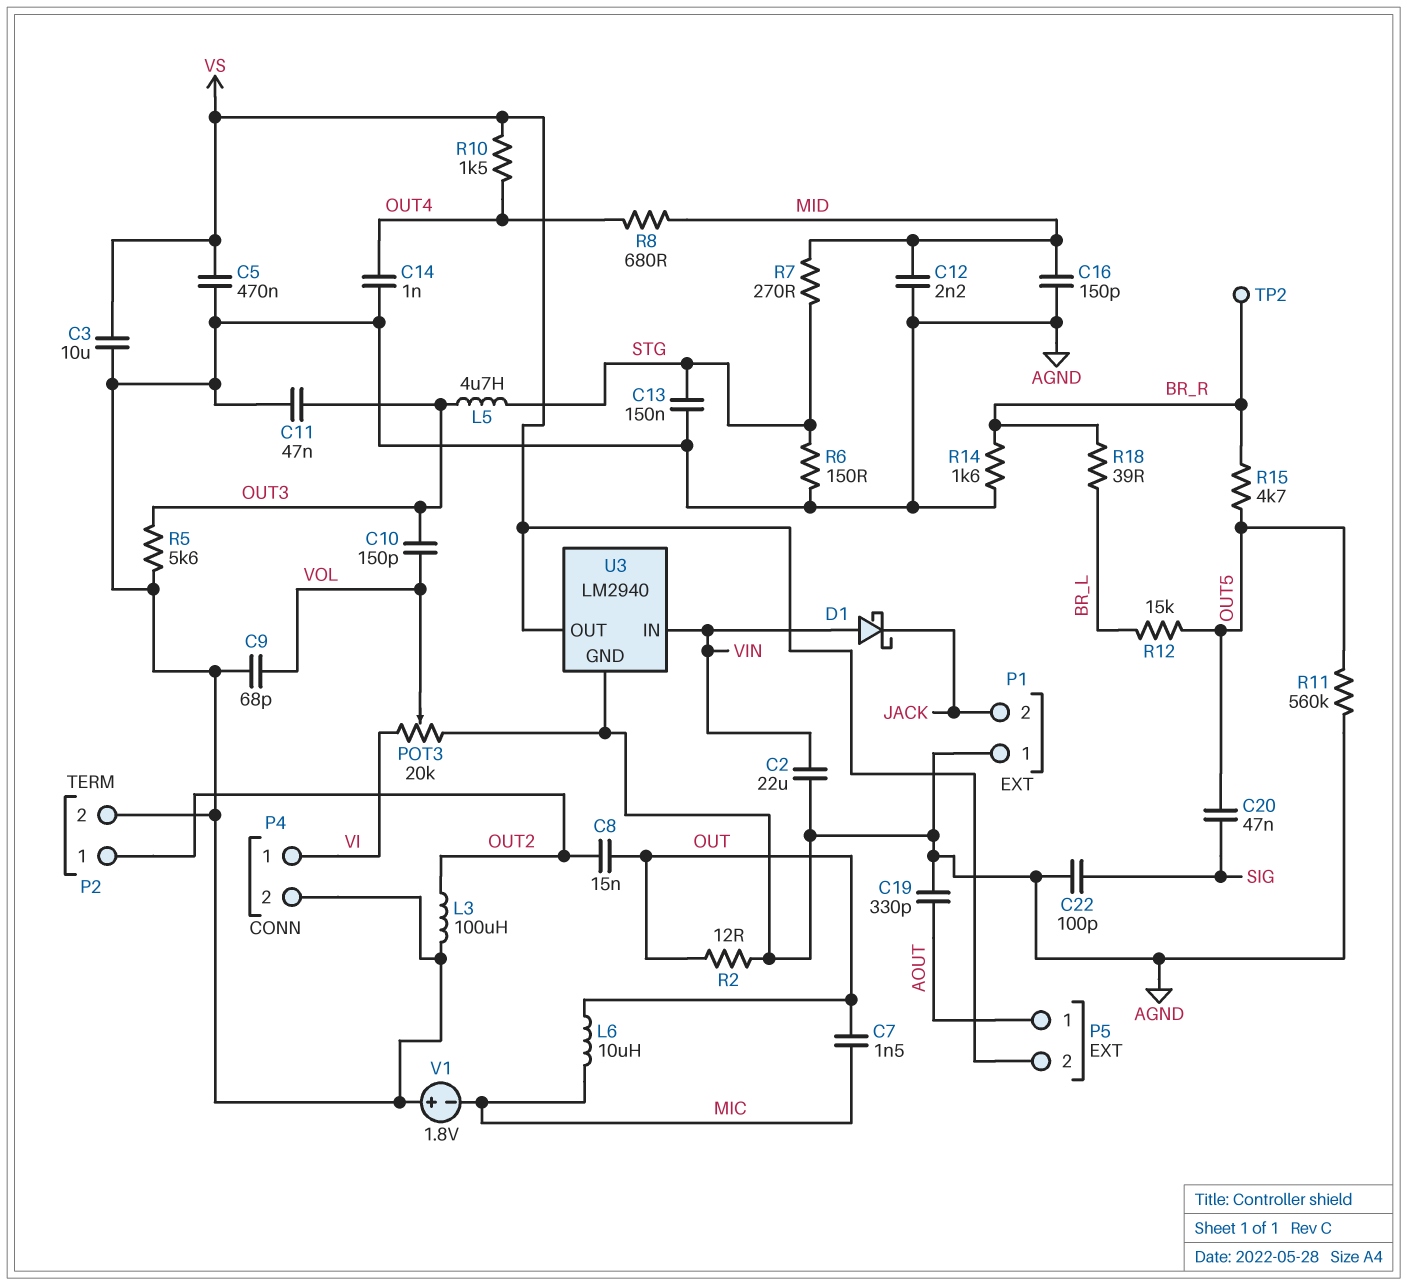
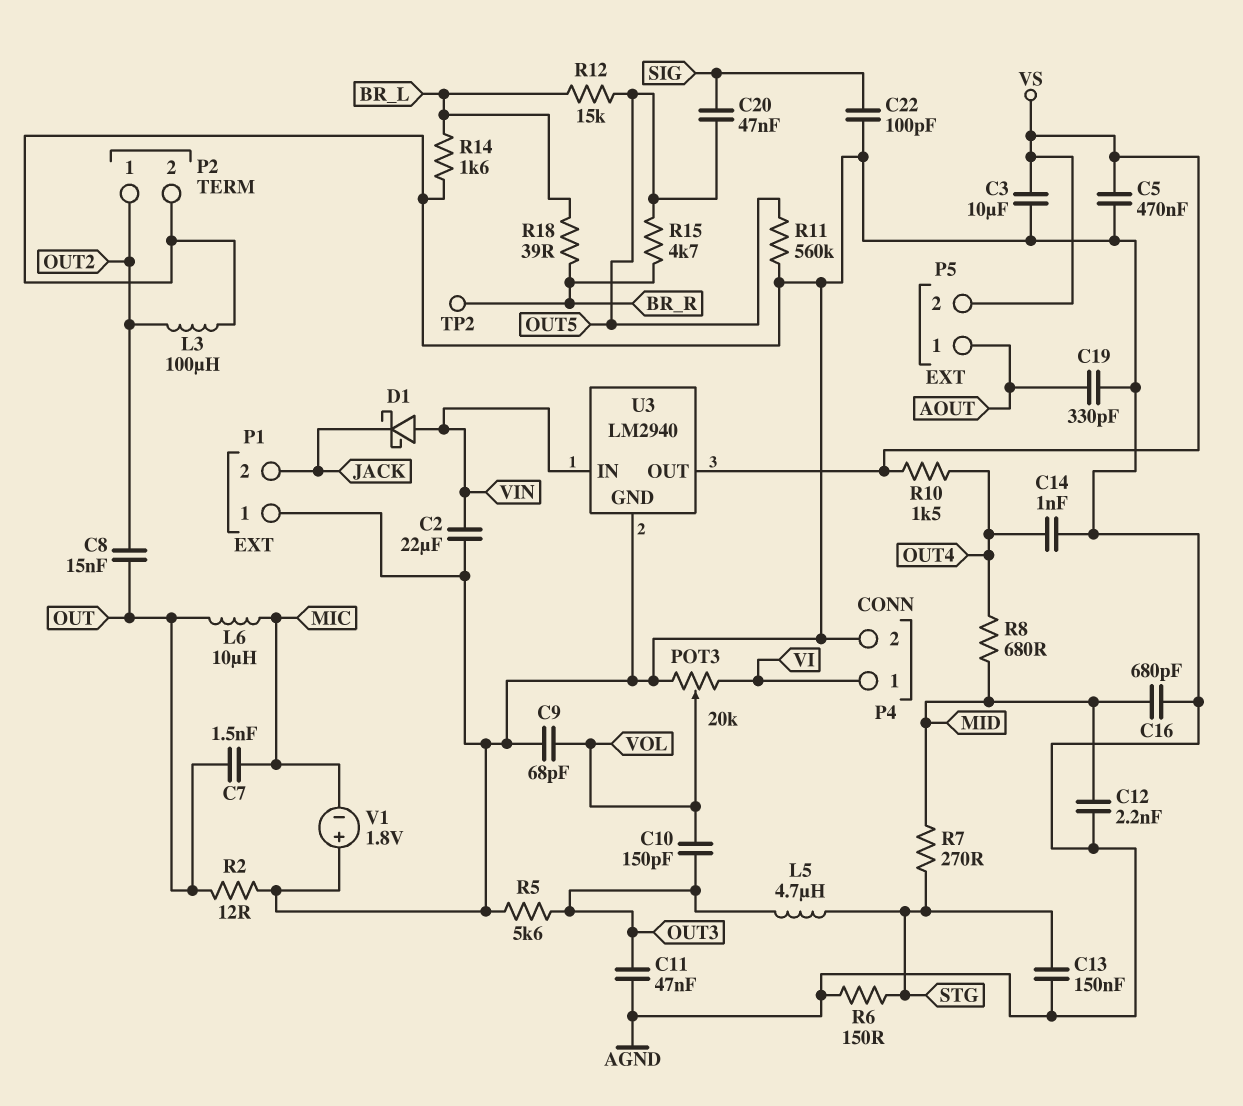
C16: 150pF (AGND, MID) -> 680pF (AGND, MID)
R14: 1.6k (AGND, BR_R) -> 1.6k (AGND, BR_L)

